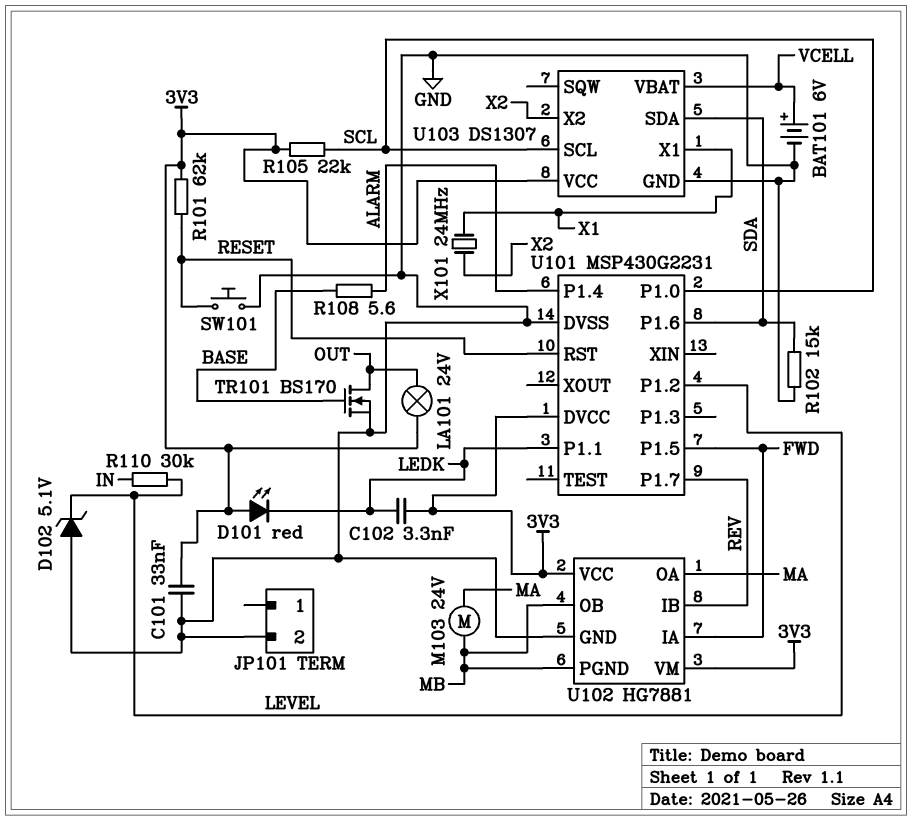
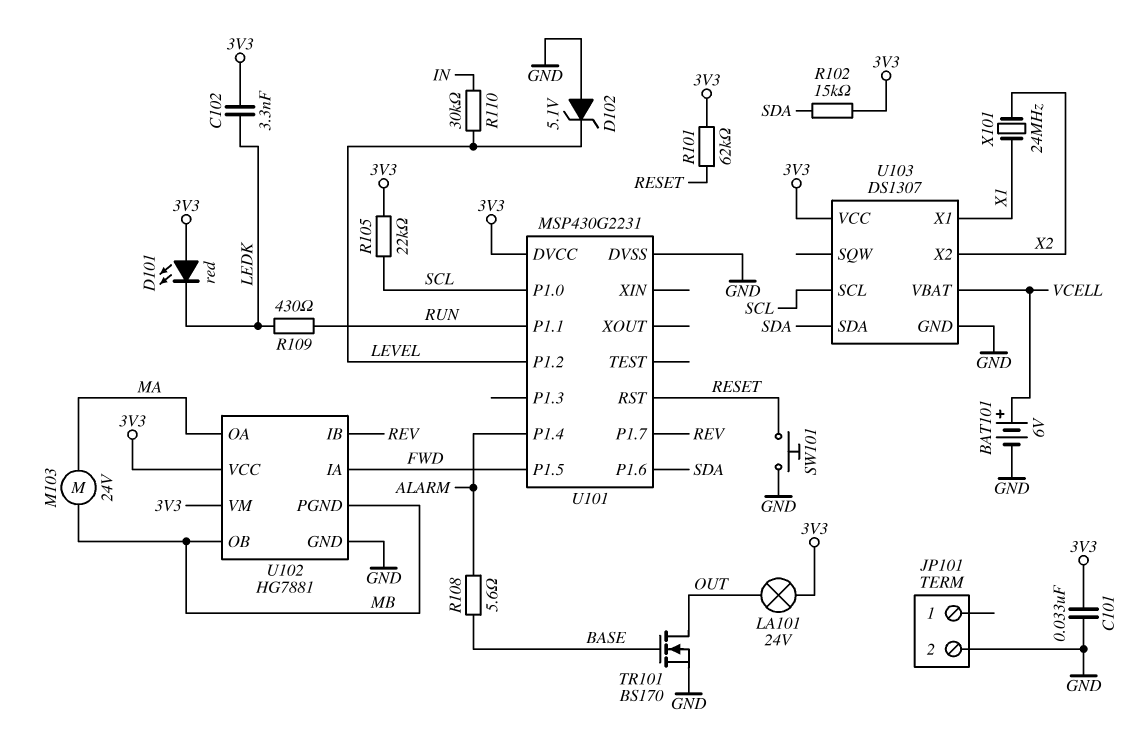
R102: 15k (GND, SDA) -> 15k (3V3, SDA)
R109: none -> 430 (LEDK, RUN)
U101 pin P1.1: LEDK -> RUN

